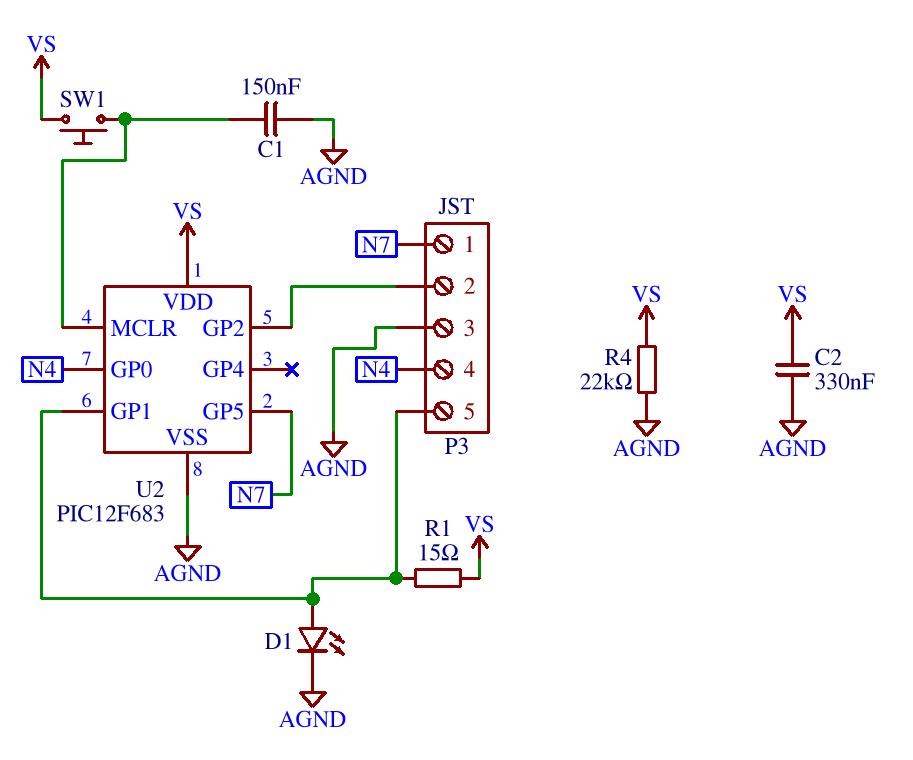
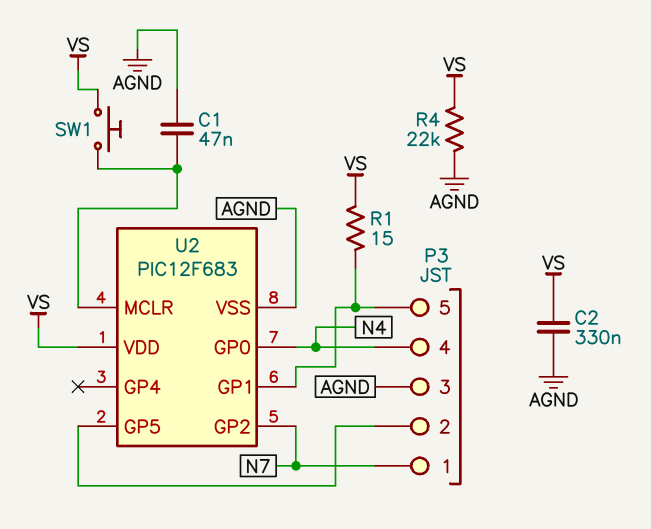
C1: 150nF (AGND, U2/MCLR) -> 47nF (AGND, U2/MCLR)
D1: LED (A P3/5, K AGND) -> none
U2 pin GP2: P3/2 -> N7
U2 pin GP5: N7 -> P3/2

